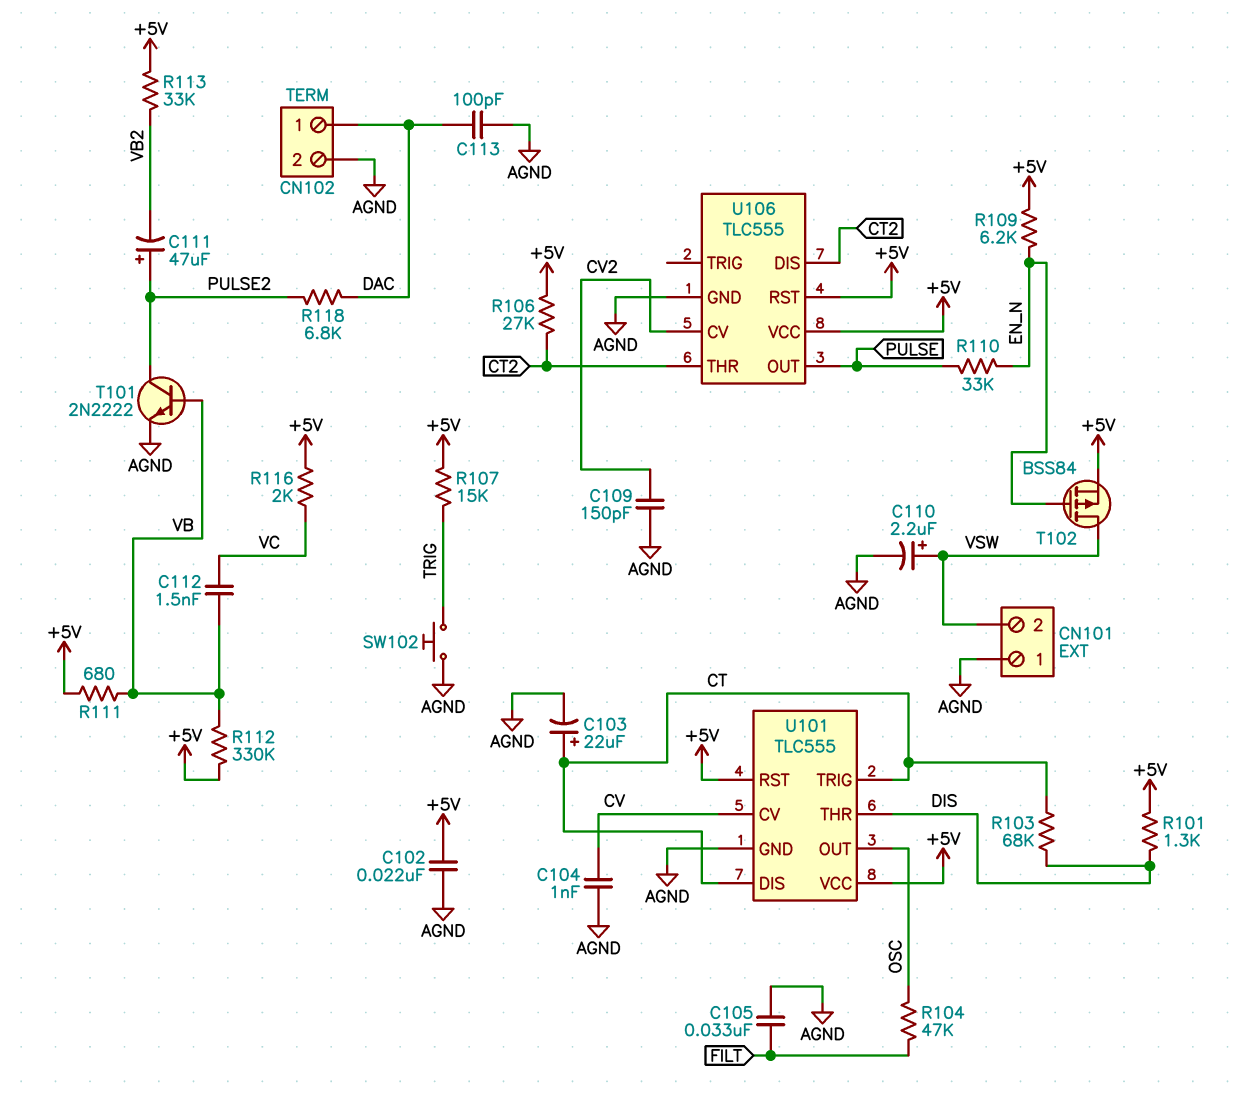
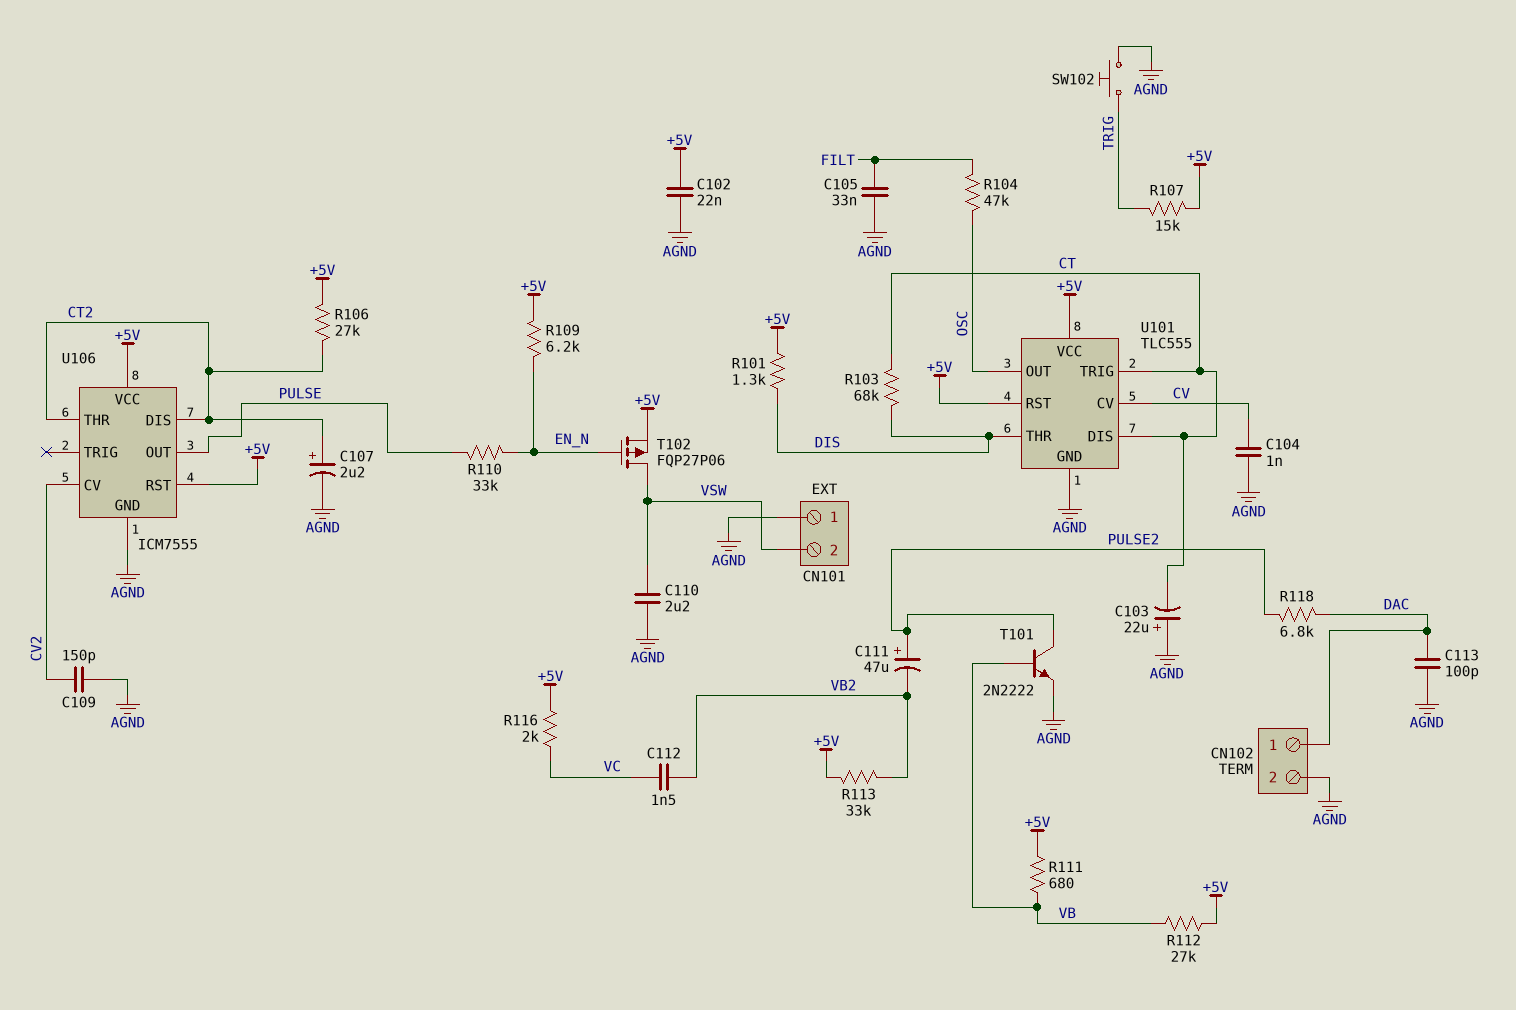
C103: 22uF (plus CT, minus AGND) -> 22uF (plus AGND, minus CT)
C107: none -> 2.2uF (plus CT2, minus AGND)
C110: 2.2uF (plus VSW, minus AGND) -> 2.2uF (AGND, VSW)
C112: 1.5nF (VB, VC) -> 1.5nF (VB2, VC)
R112: 330k (+5V, VB) -> 27k (+5V, VB)
T102: PMOS BSS84 (G EN_N, D VSW, S +5V) -> PMOS FQP27P06 (G EN_N, D VSW, S +5V)
U106: TLC555 -> ICM7555

